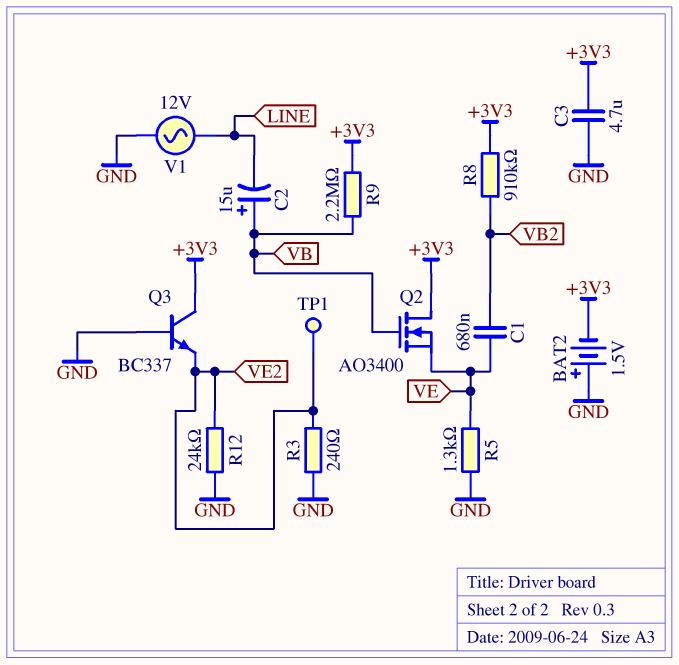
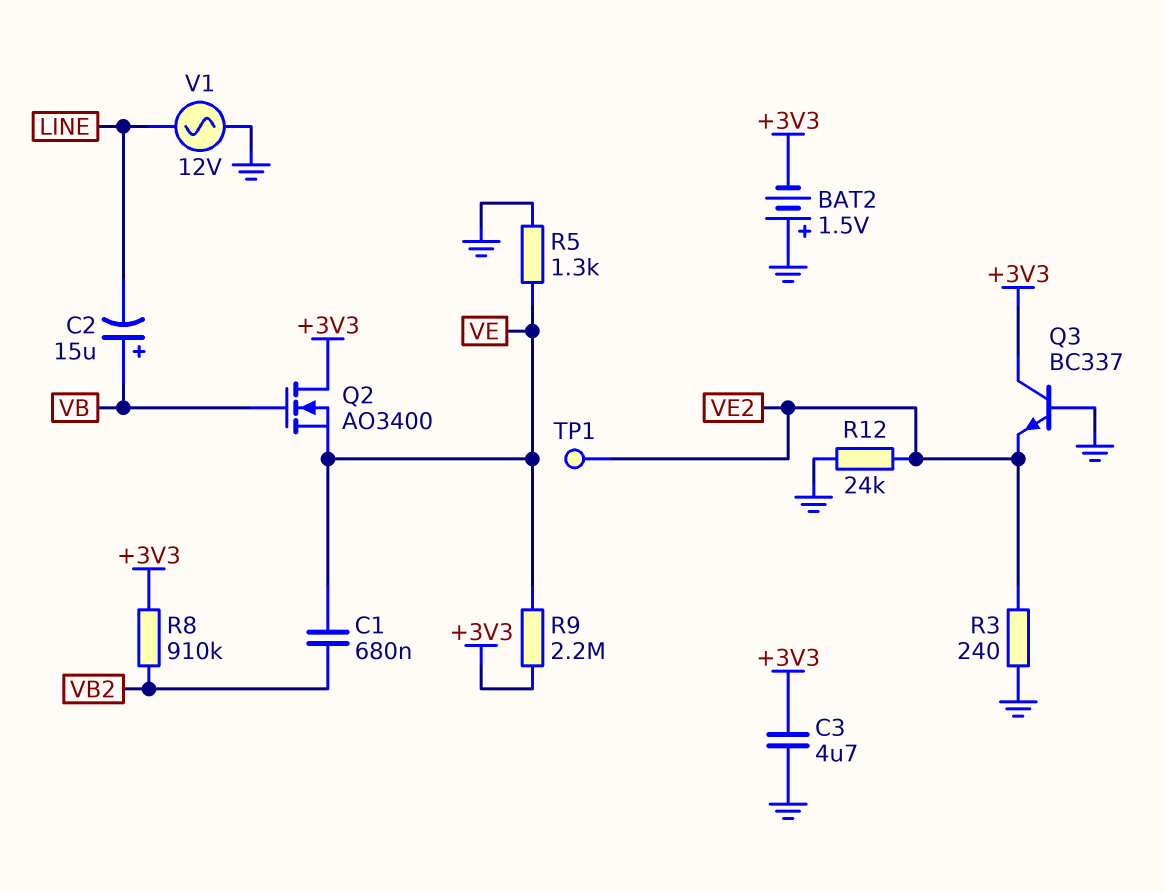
R9: 2.2M (+3V3, VB) -> 2.2M (+3V3, VE)

